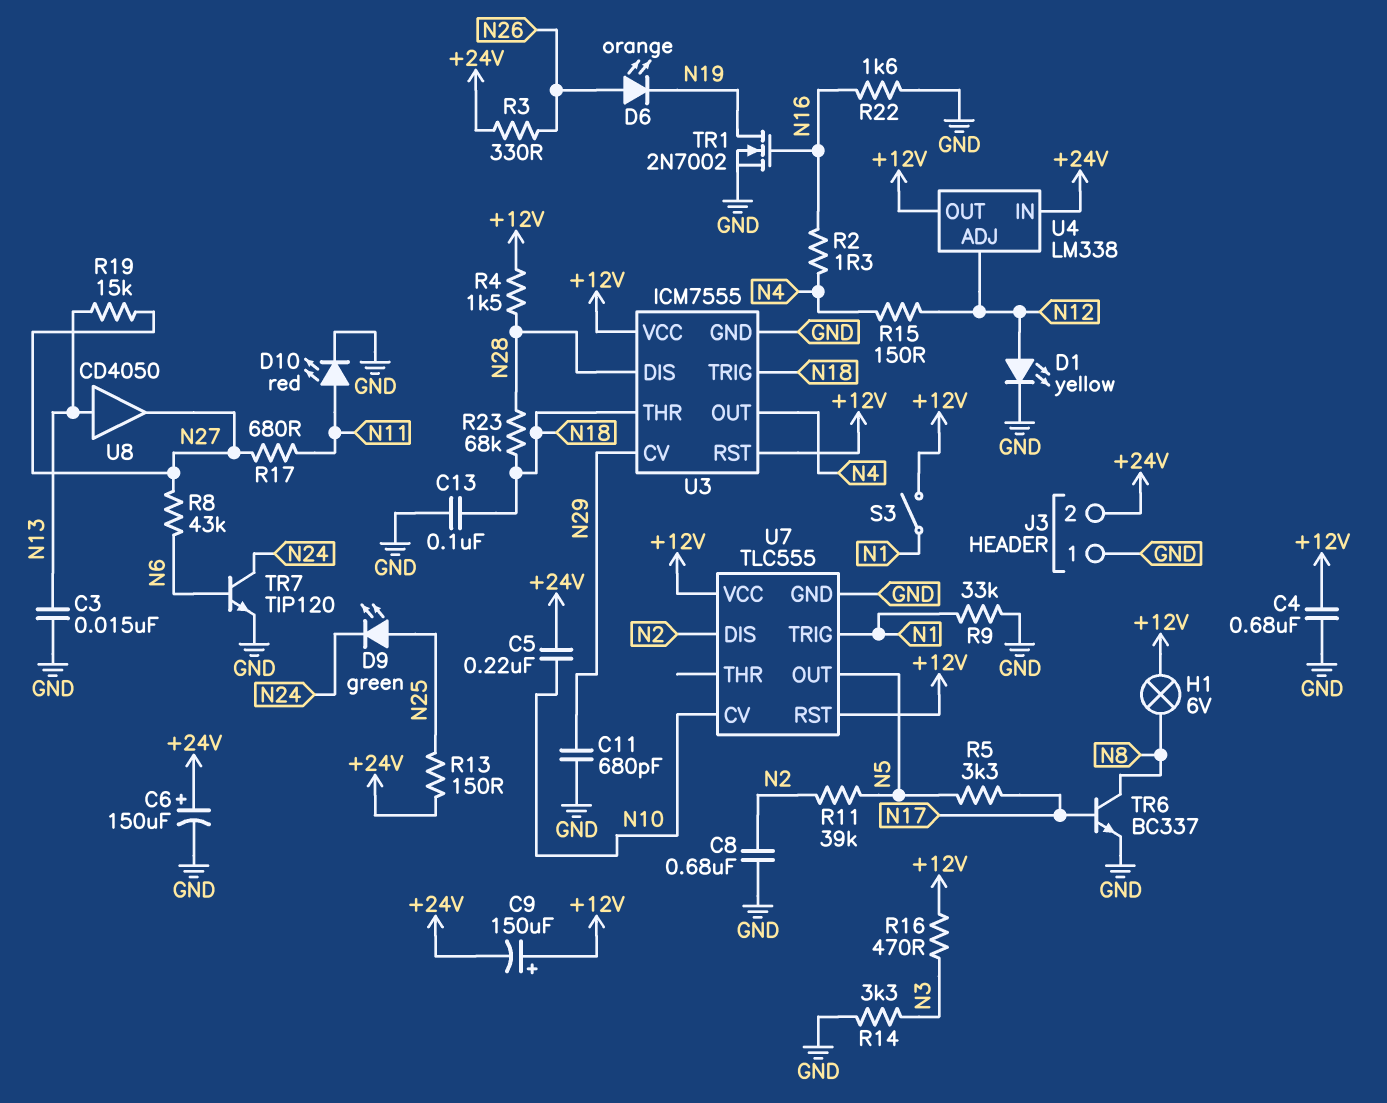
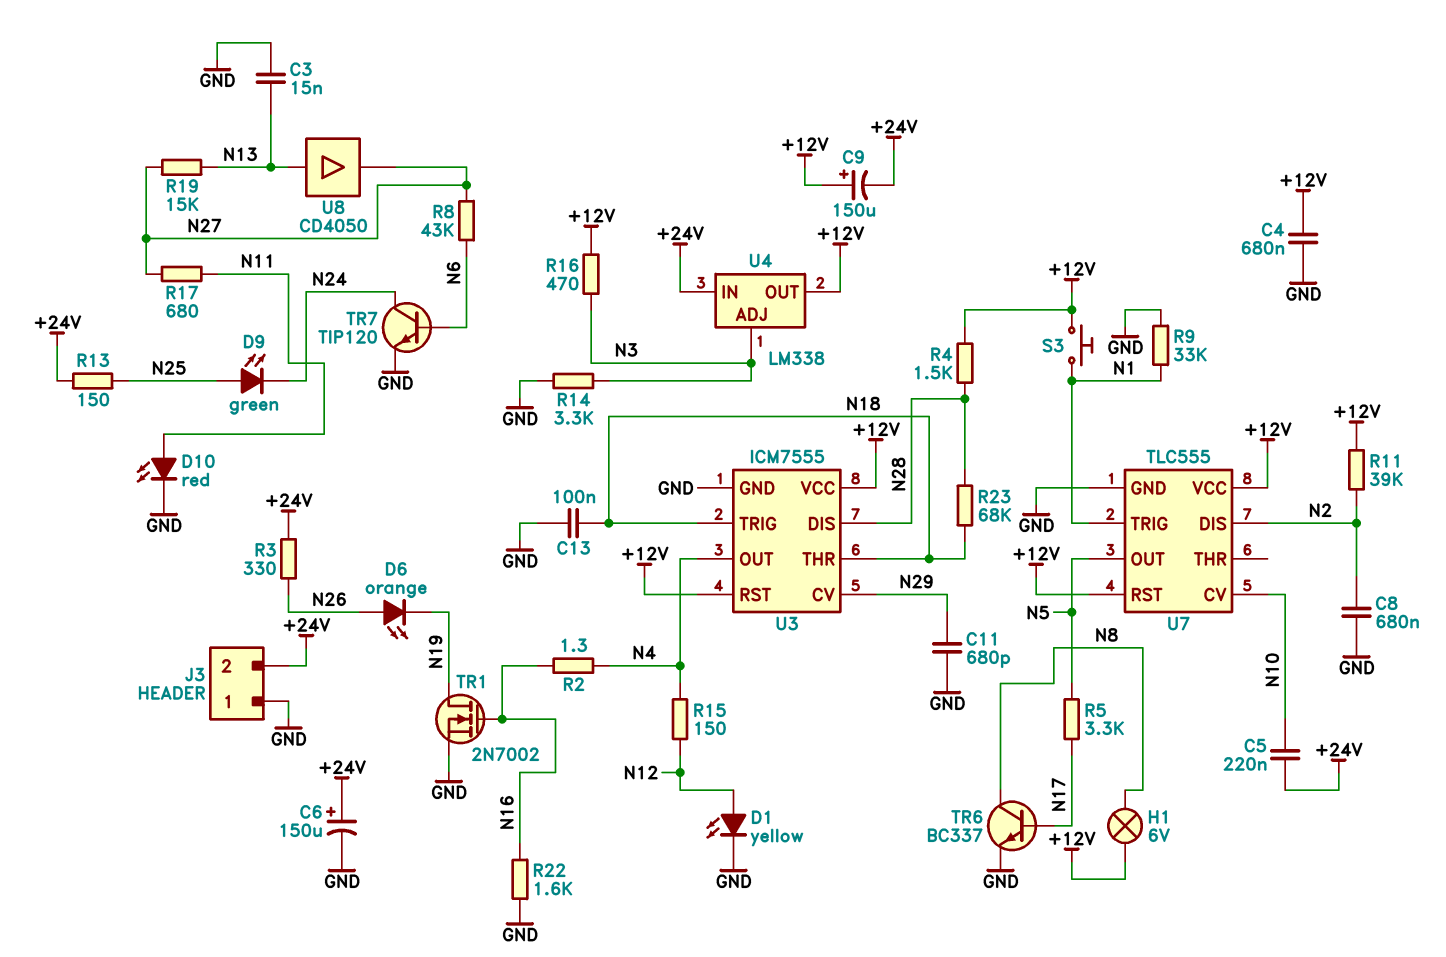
R11: 39k (N2, N5) -> 39k (+12V, N2)
S3: switch (+12V, N1) -> button (+12V, N1)
U4 pin ADJ: N12 -> N3

